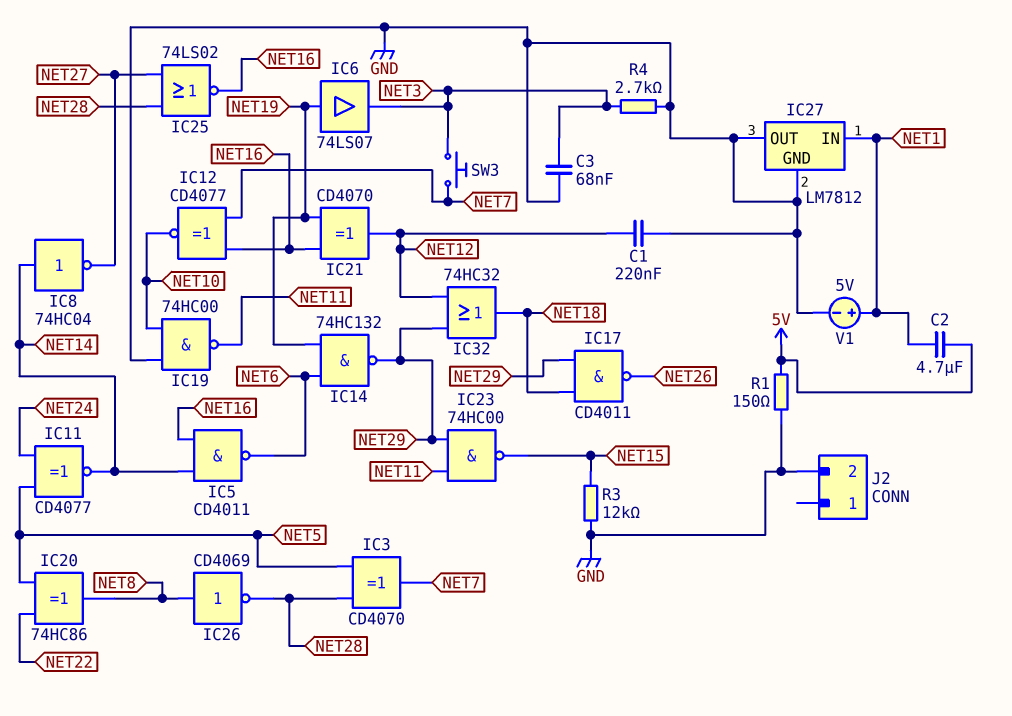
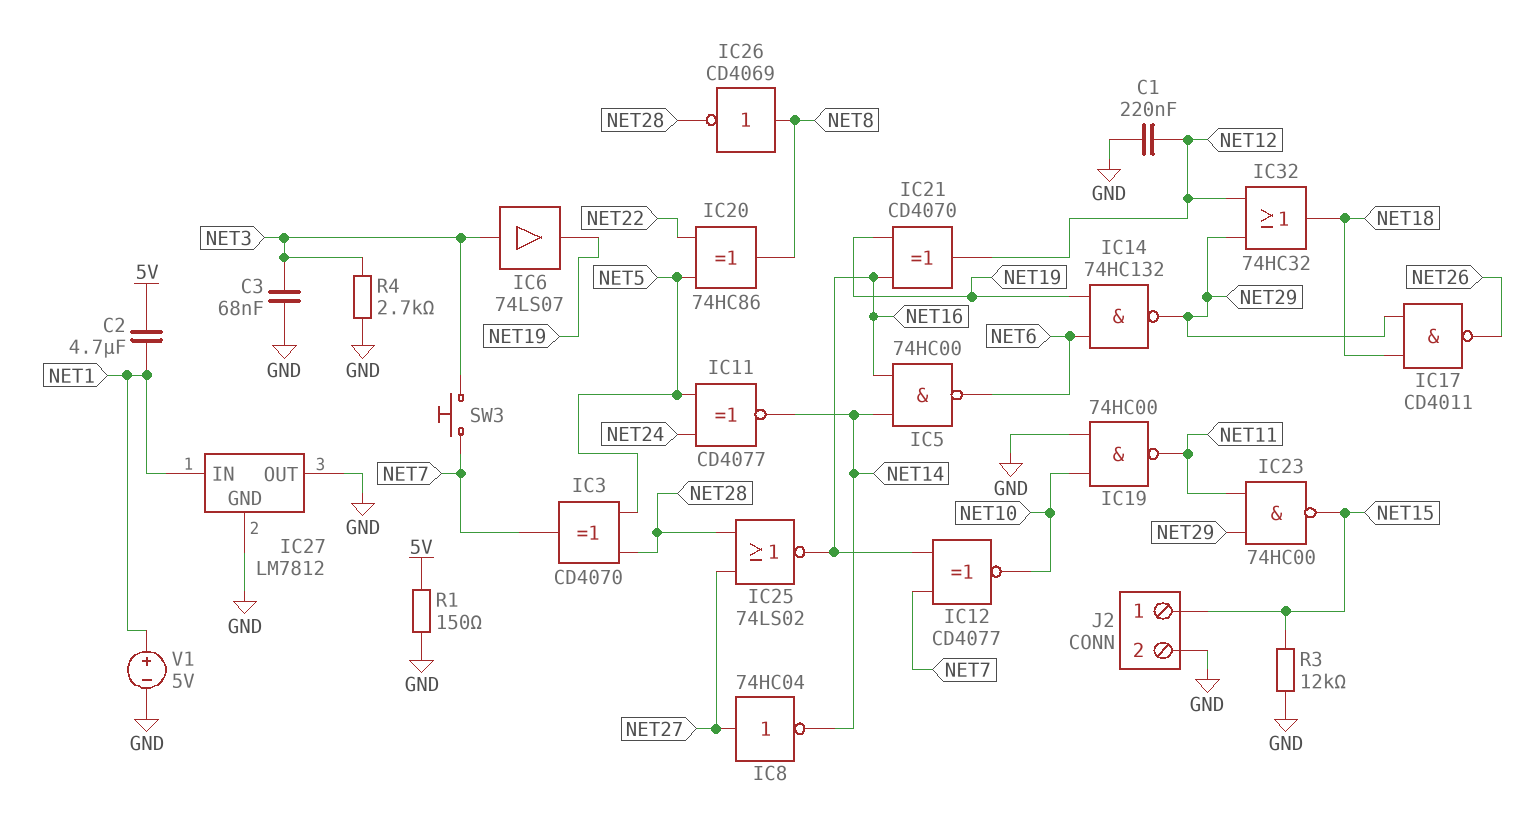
IC5: NAND CD4011 (in NET14, in NET16, out NET6) -> NAND 74HC00 (in NET14, in NET16, out NET6)
IC6: buffer 74LS07 (in NET19, out NET3) -> buffer 74LS07 (in NET3, out NET19)
IC8: NOT 74HC04 (in NET14, out NET27) -> NOT 74HC04 (in NET27, out NET14)
J2 pin 1: none -> NET15

